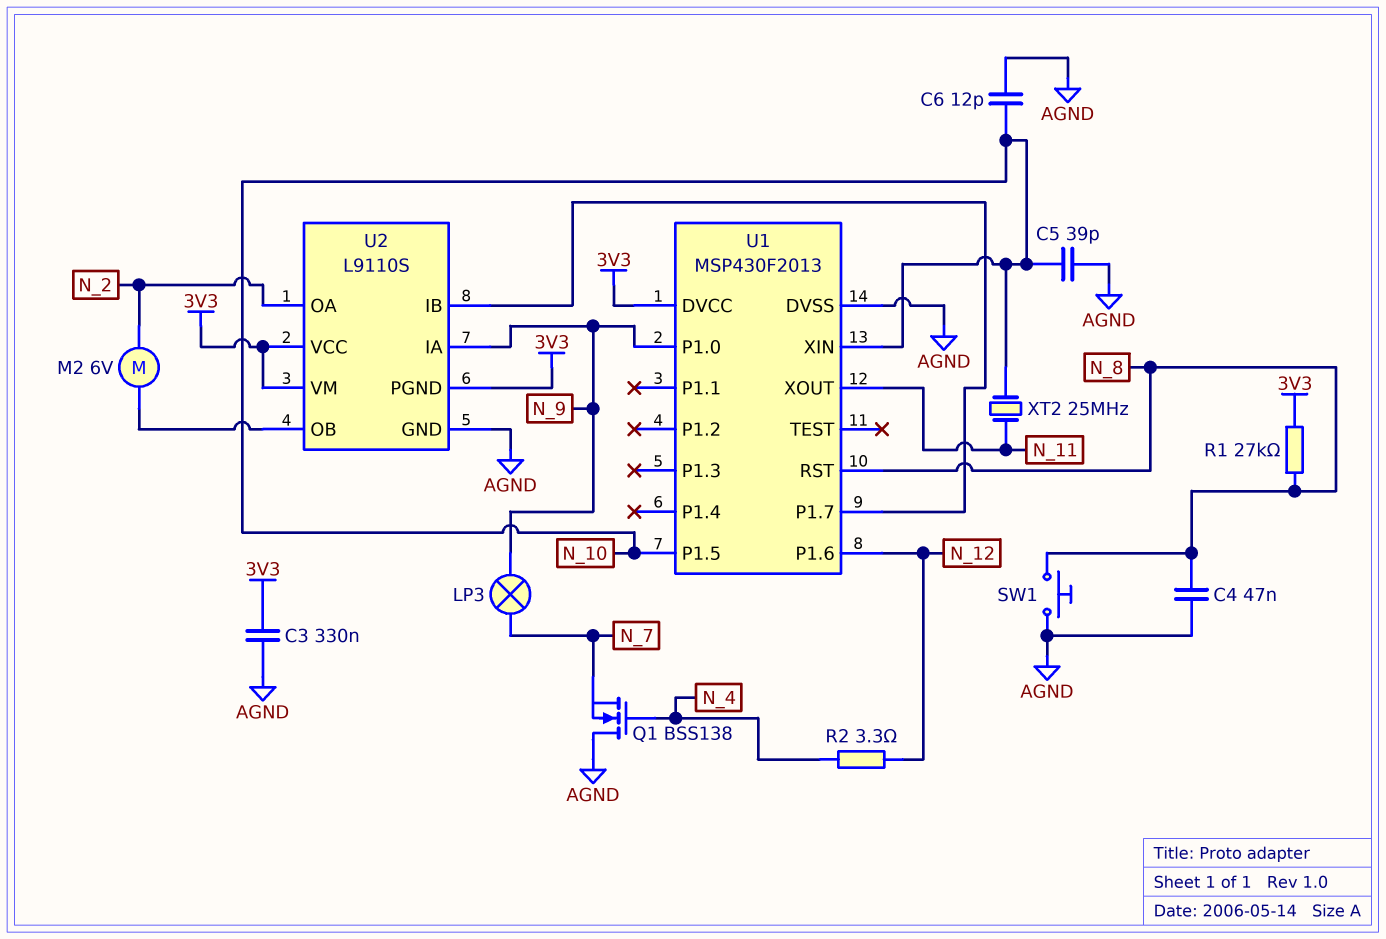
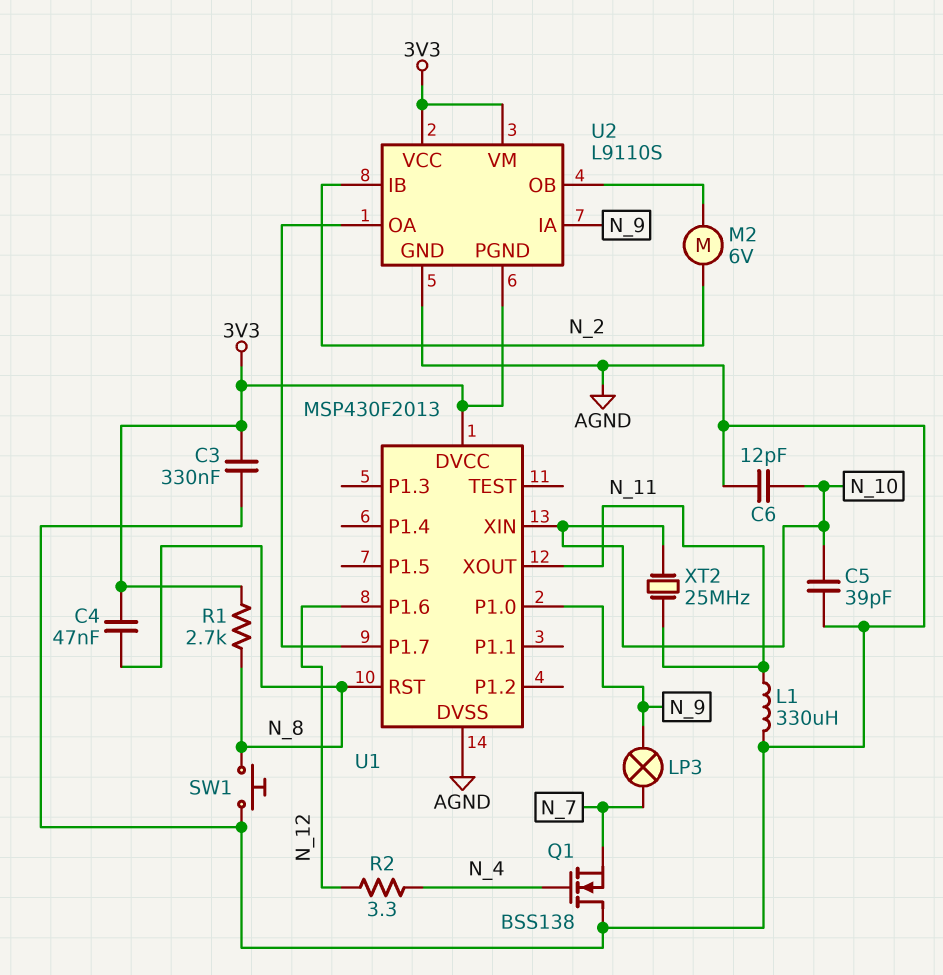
C4: 47nF (AGND, N_8) -> 47nF (3V3, N_8)
L1: none -> 330uH (AGND, N_11)
R1: 27k (3V3, N_8) -> 2.7k (3V3, N_8)
U1 pin P1.5: N_10 -> none
U2 pin IB: U1/P1.7 -> N_2
U2 pin OA: N_2 -> U1/P1.7

